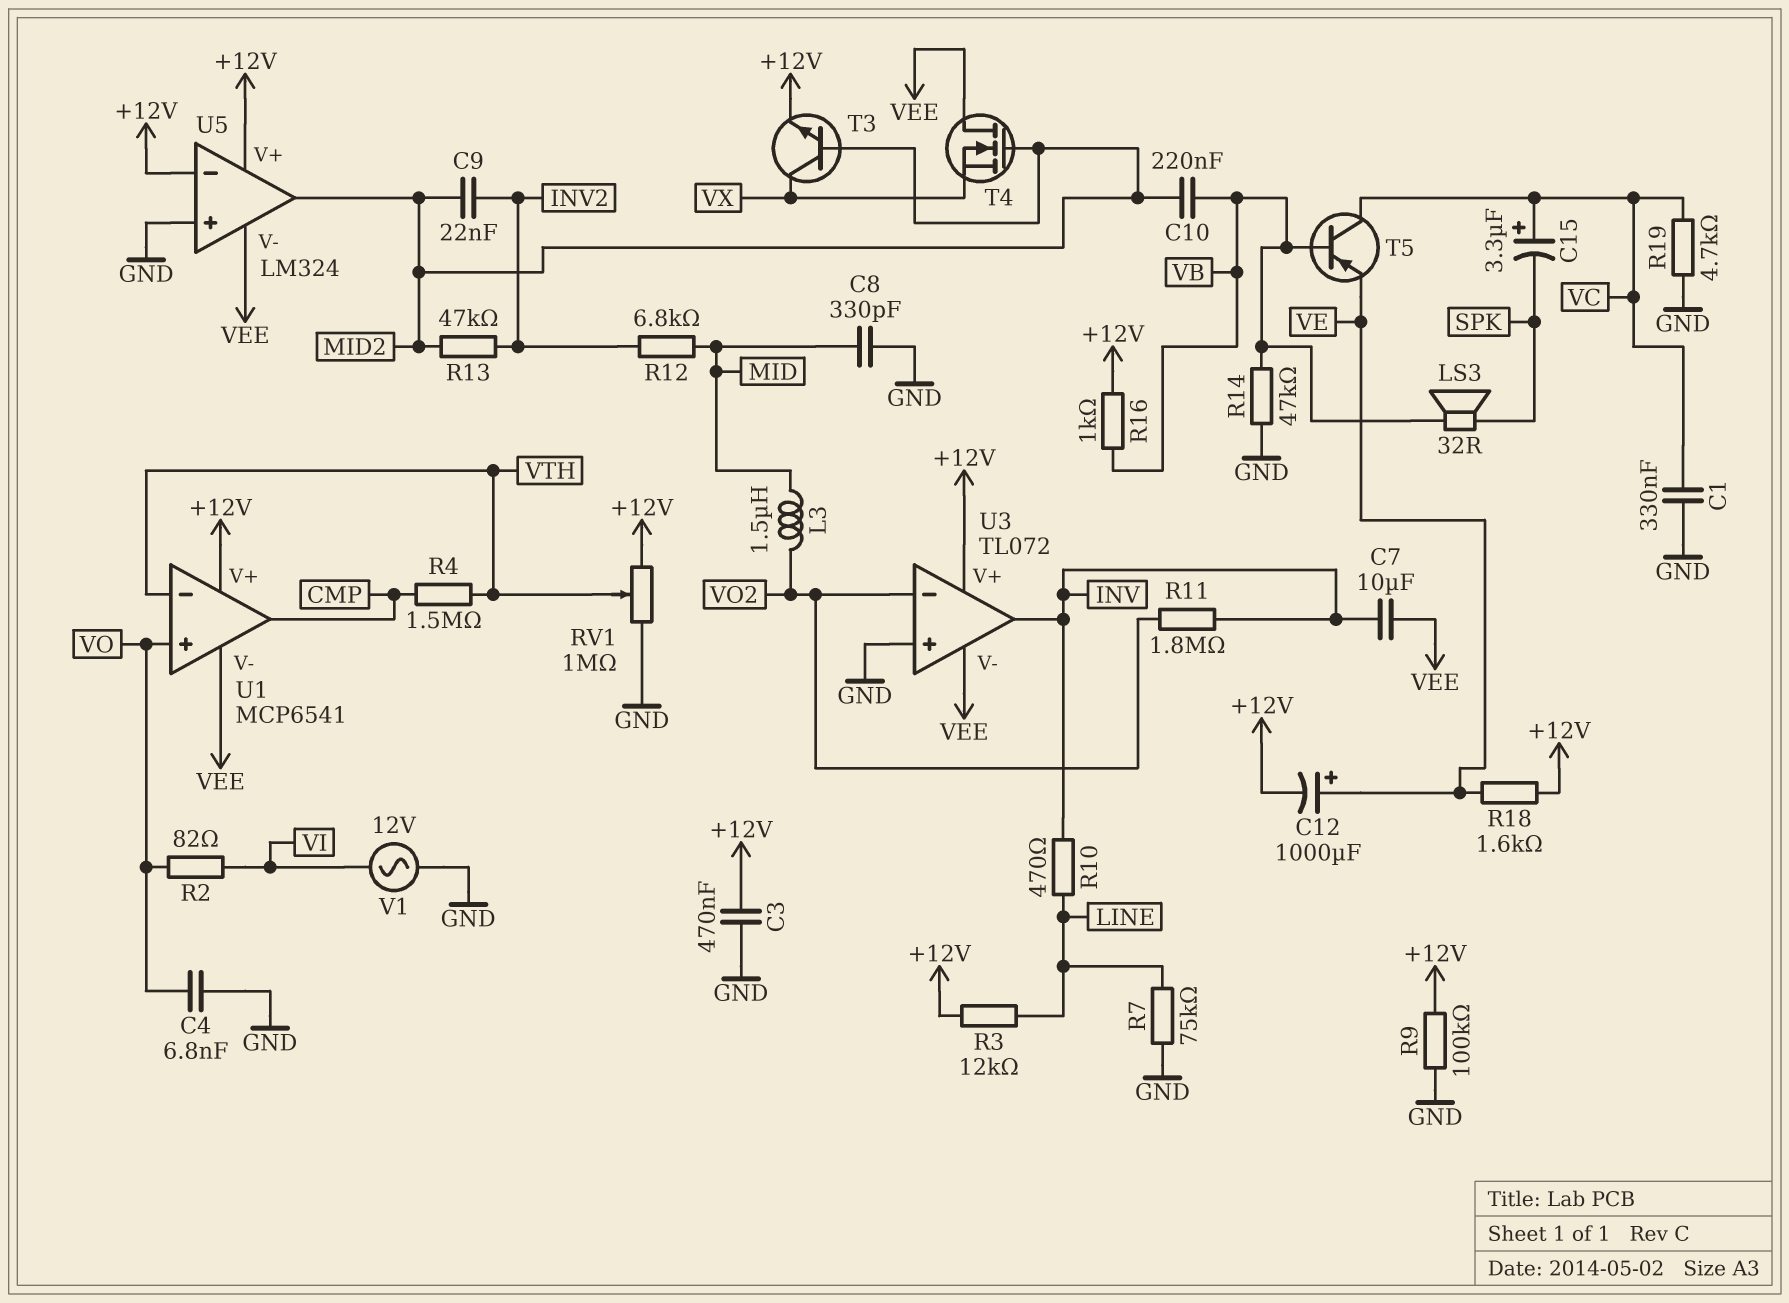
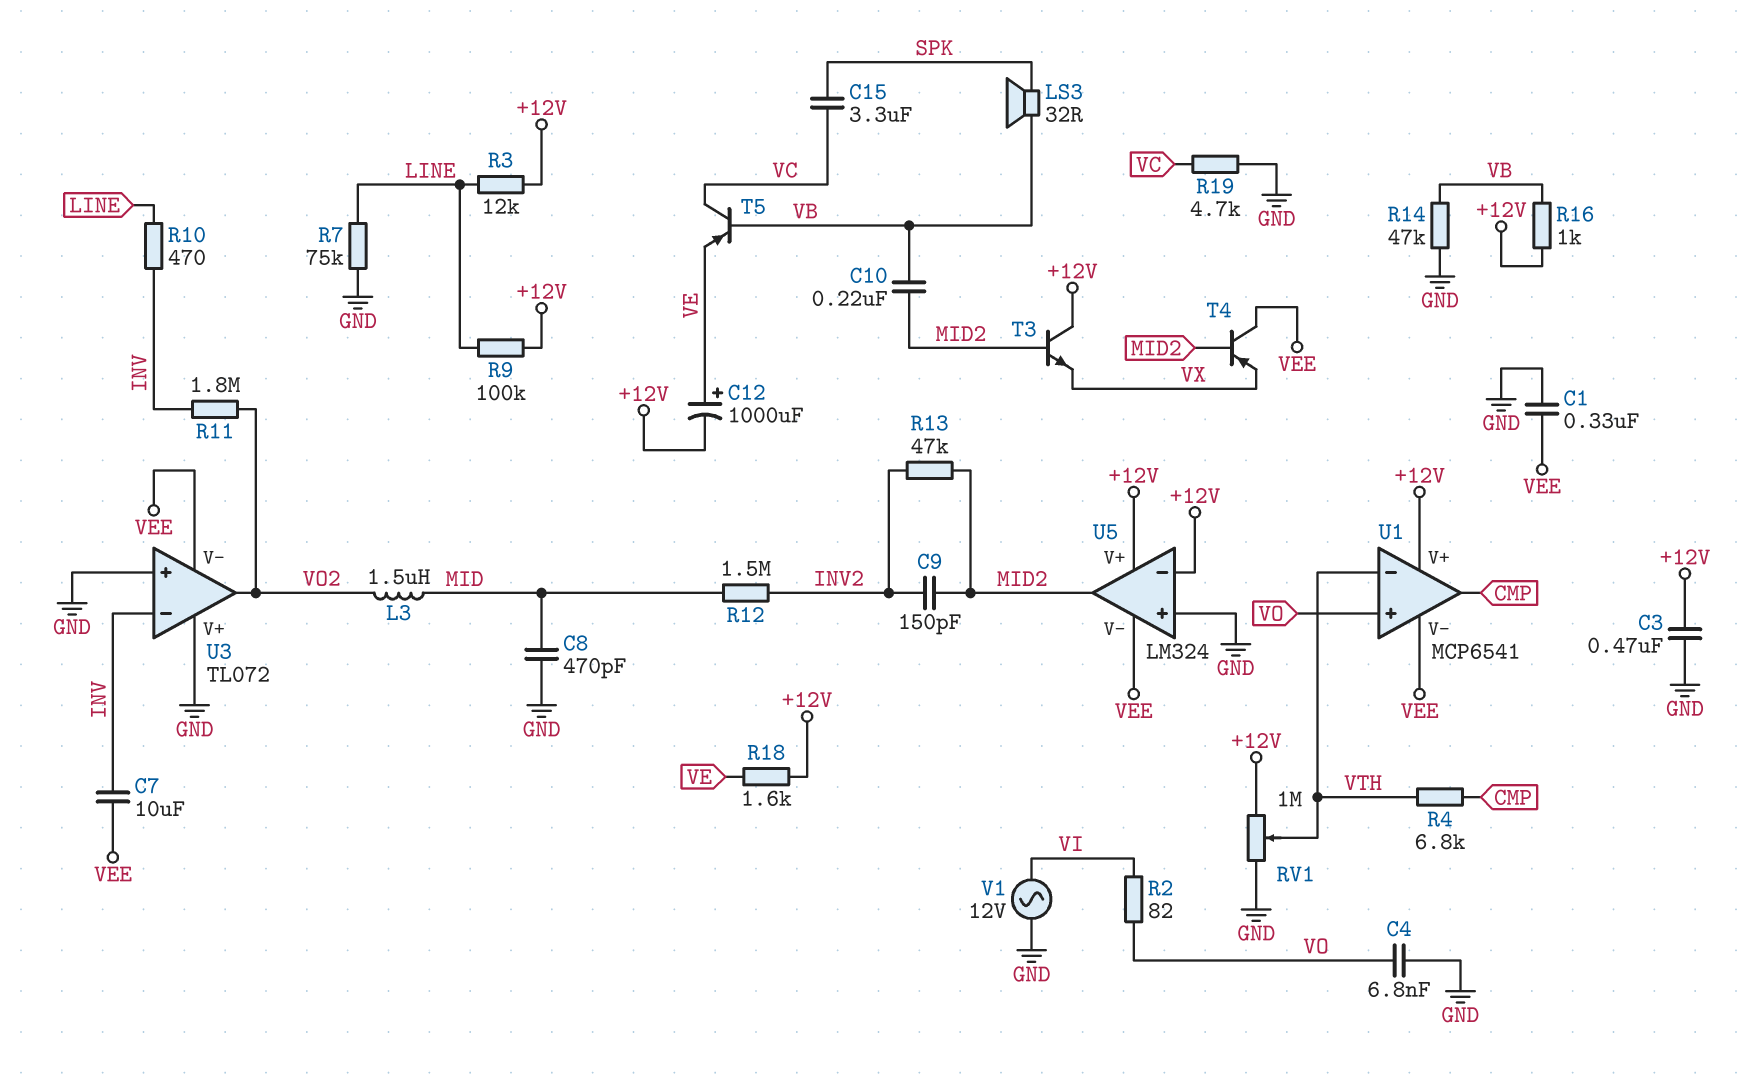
C1: 330nF (GND, VC) -> 330nF (GND, VEE)
C8: 330pF (GND, MID) -> 470pF (GND, MID)
C9: 22nF (INV2, MID2) -> 150pF (INV2, MID2)
C15: 3.3uF (plus VC, minus SPK) -> 3.3uF (SPK, VC)
R4: 1.5M (CMP, VTH) -> 6.8k (CMP, VTH)
R9: 100k (+12V, GND) -> 100k (+12V, LINE)
R12: 6.8k (INV2, MID) -> 1.5M (INV2, MID)
T3: NPN (B MID2, C VX, E +12V) -> NPN (B MID2, C +12V, E VX)
T4: NMOS (G MID2, D VEE, S VX) -> PNP (B MID2, C VEE, E VX)
U3 pin V+: +12V -> GND
U3 pin in-: VO2 -> INV
U3 pin out: INV -> VO2

